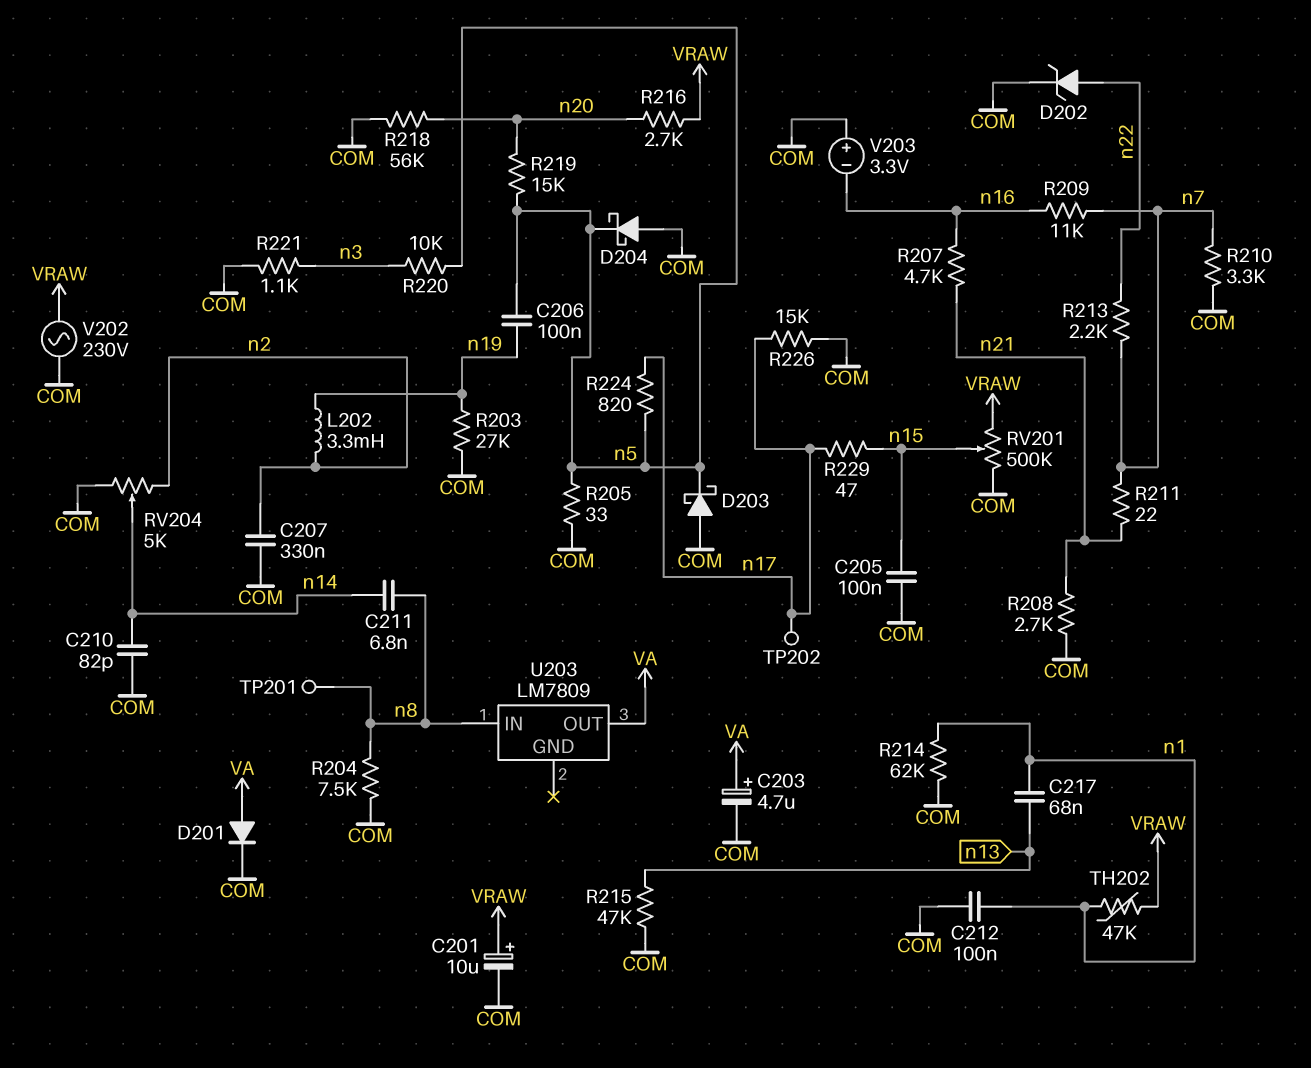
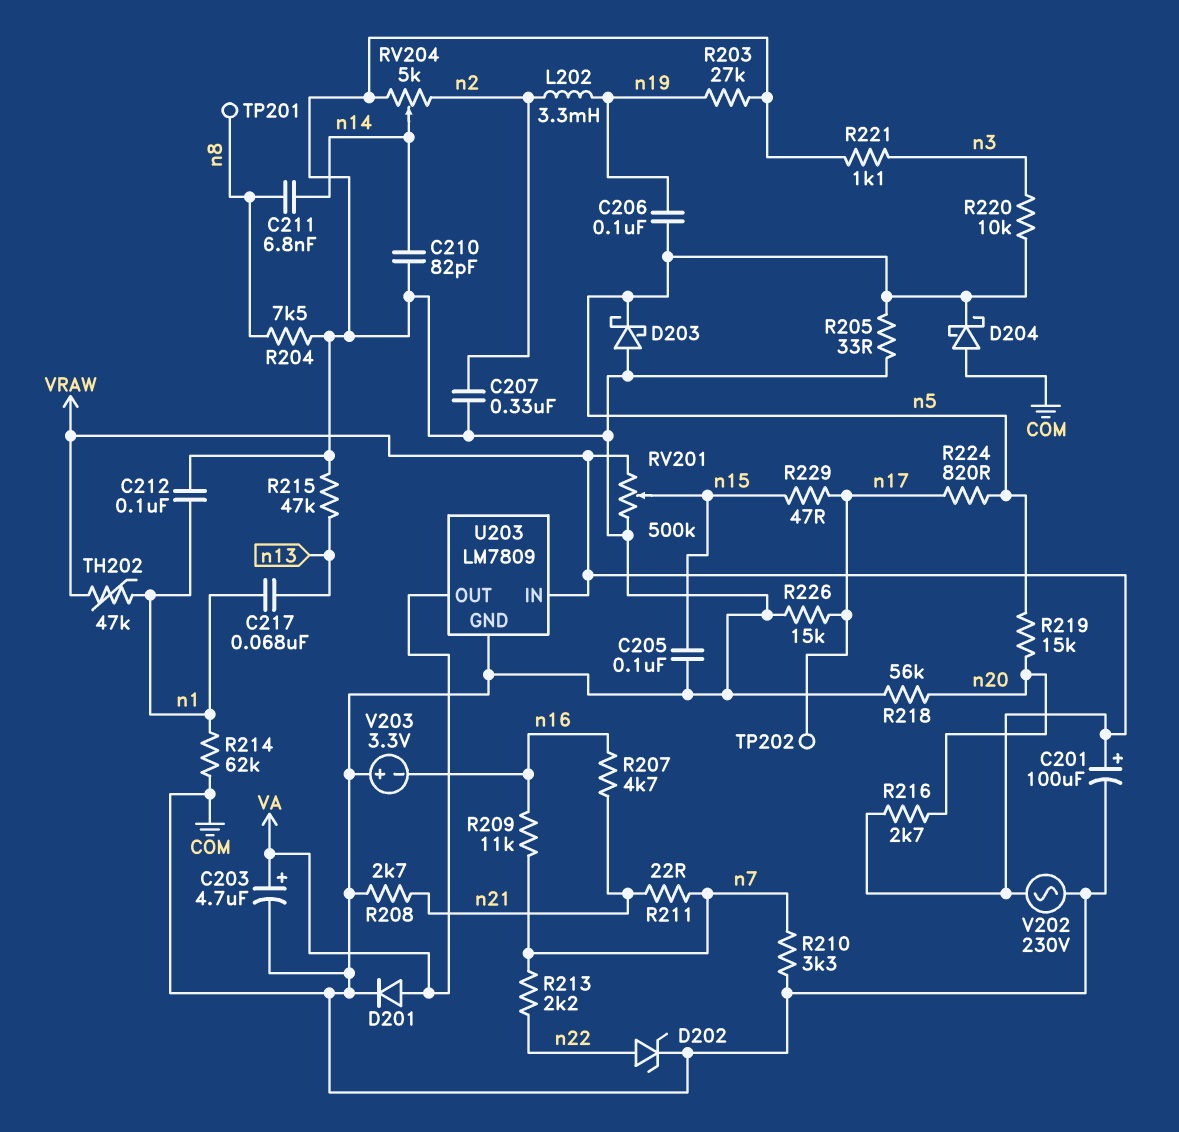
C201: 10uF (plus VRAW, minus COM) -> 100uF (plus VRAW, minus COM)
U203 pin GND: none -> COM
U203 pin IN: n8 -> VRAW

